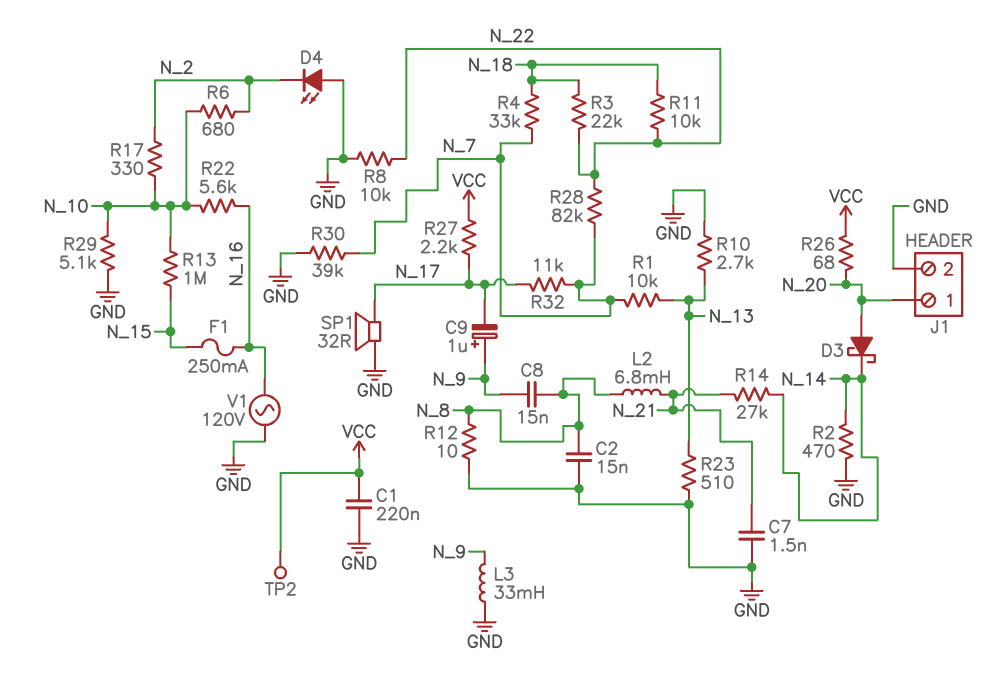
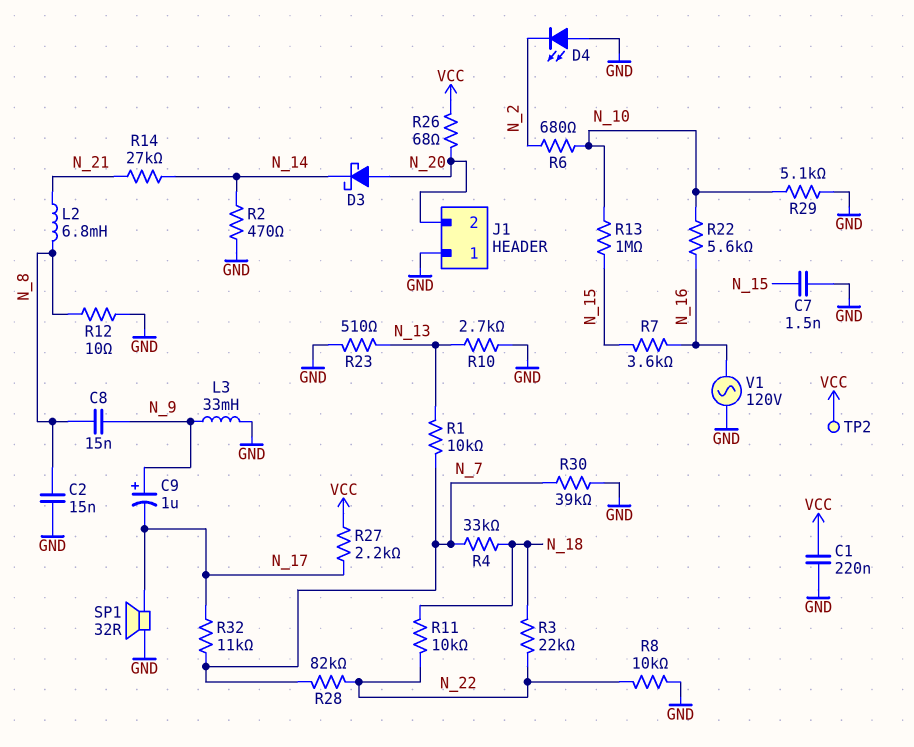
C7: 1.5nF (GND, N_21) -> 1.5nF (GND, N_15)
F1: 250mA (N_15, N_16) -> none
J1 pin 1: N_20 -> GND
J1 pin 2: GND -> N_20
R7: none -> 3.6k (N_15, N_16)
R17: 330 (N_2, N_10) -> none

